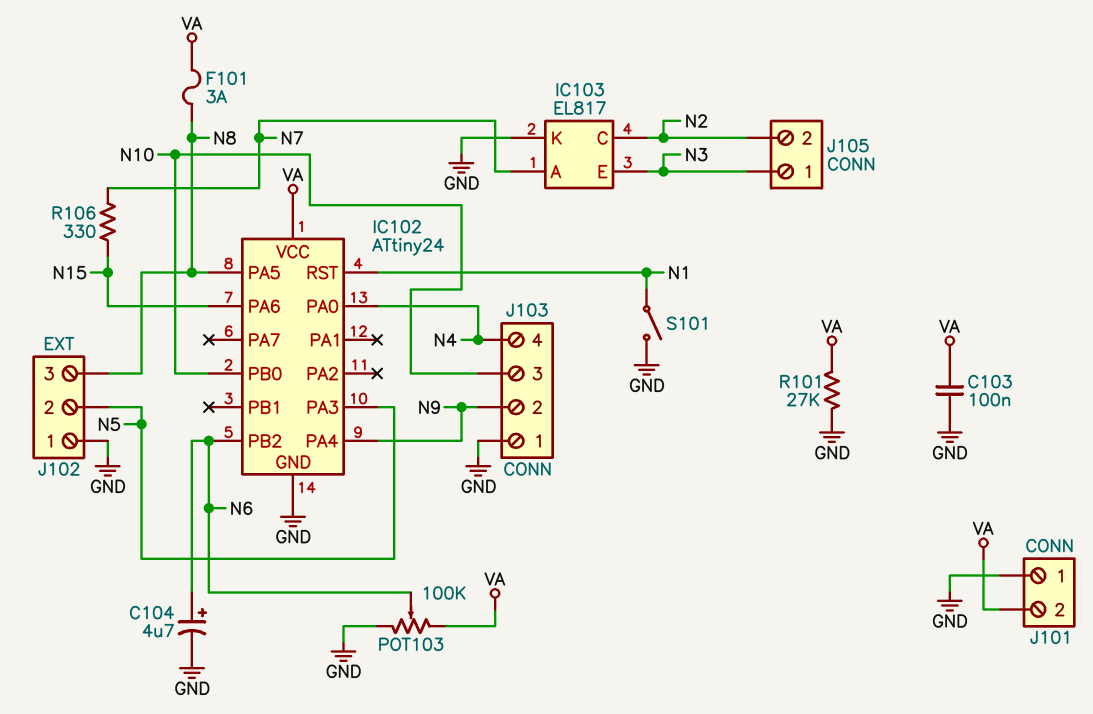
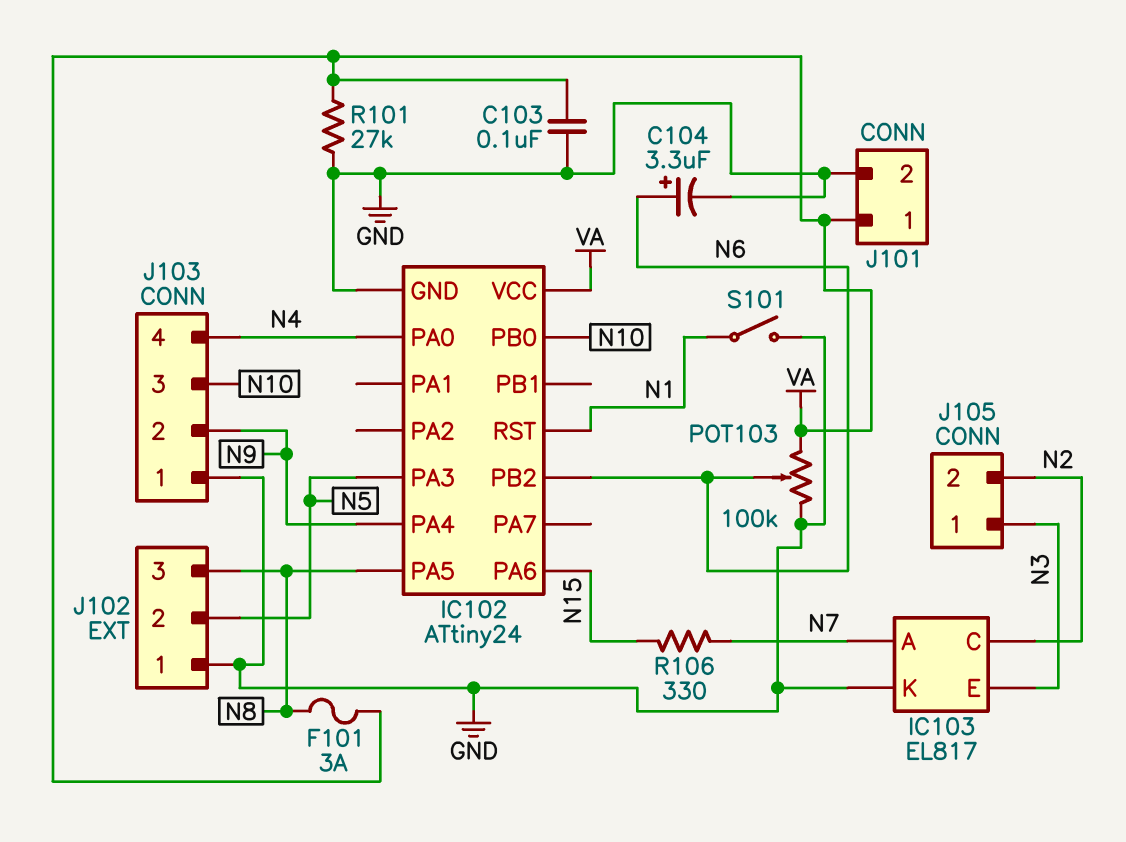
C104: 4.7uF (plus N6, minus GND) -> 3.3uF (plus N6, minus GND)
J101 pin 1: GND -> VA
J101 pin 2: VA -> GND

